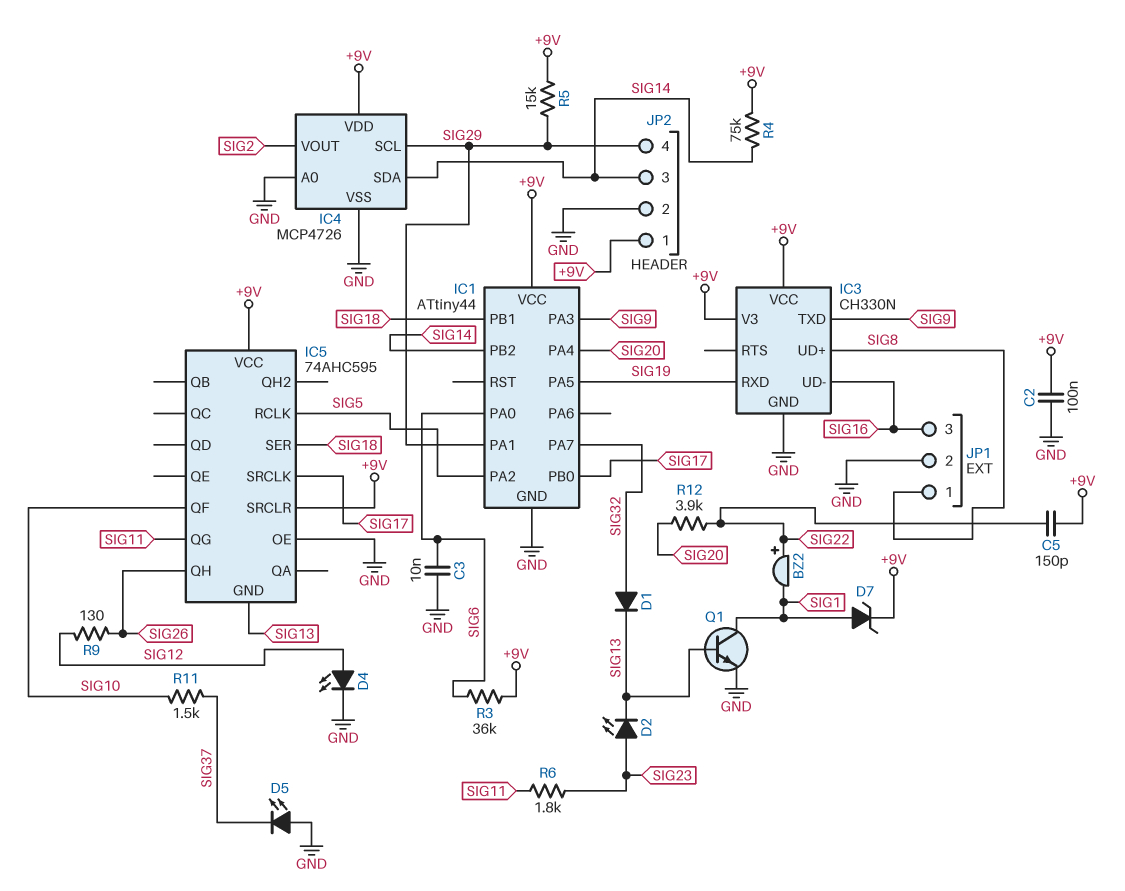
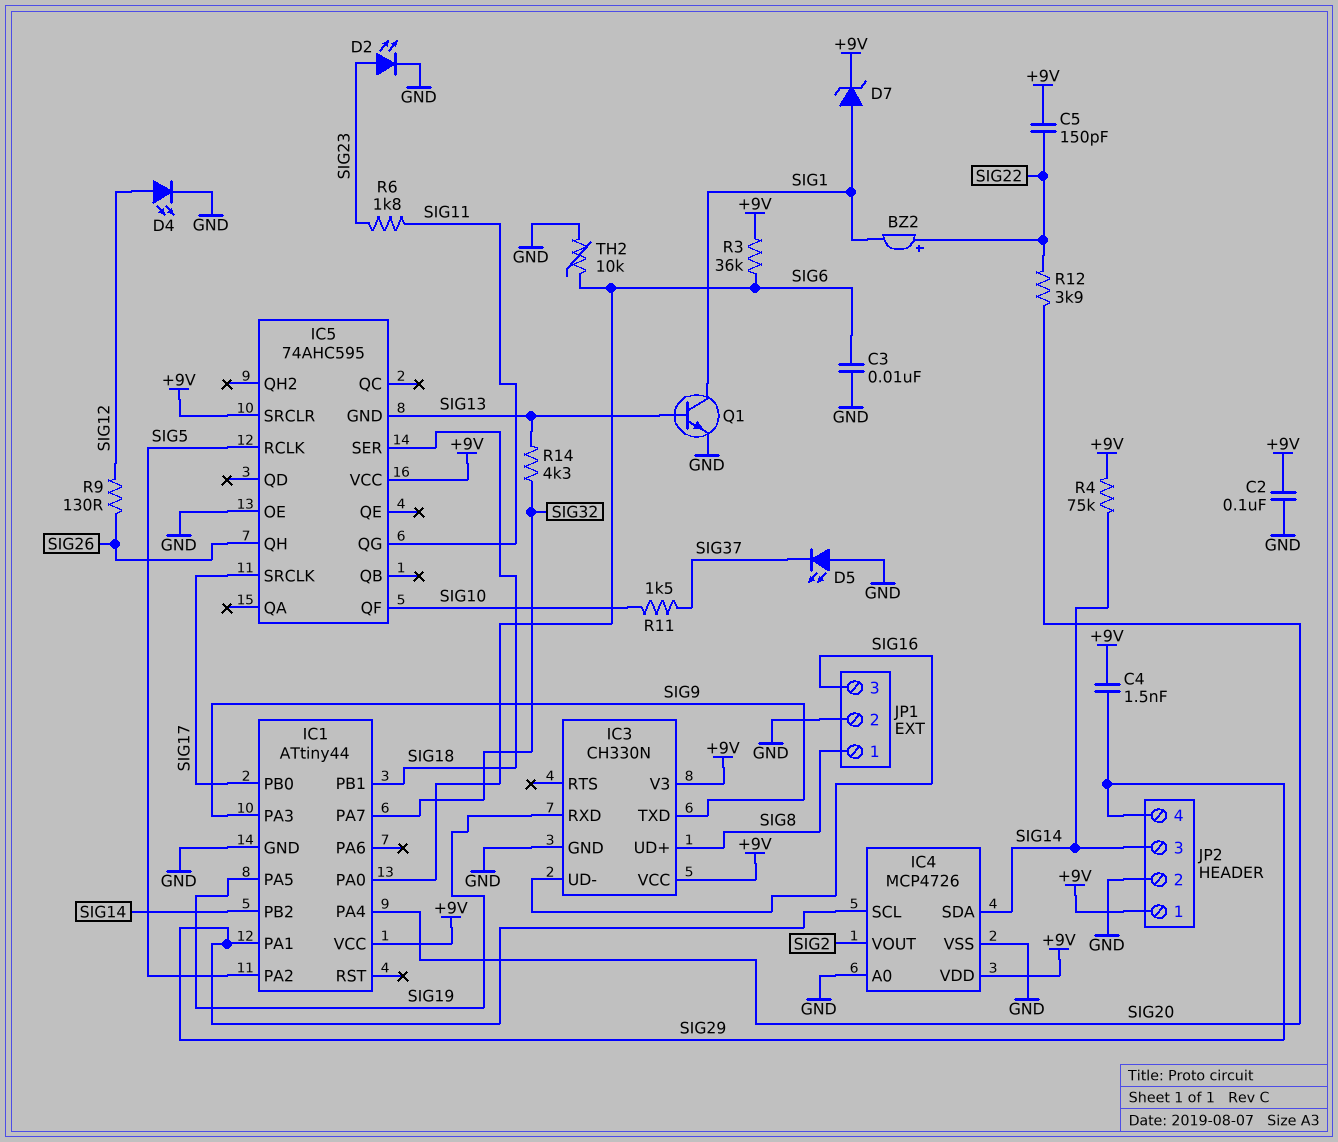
C4: none -> 1.5nF (+9V, SIG29)
D1: diode (A SIG32, K SIG13) -> none
D2: LED (A SIG23, K SIG13) -> LED (A SIG23, K GND)
R5: 15k (+9V, SIG29) -> none
R14: none -> 4.3k (SIG13, SIG32)
TH2: none -> 10k (GND, SIG6)

